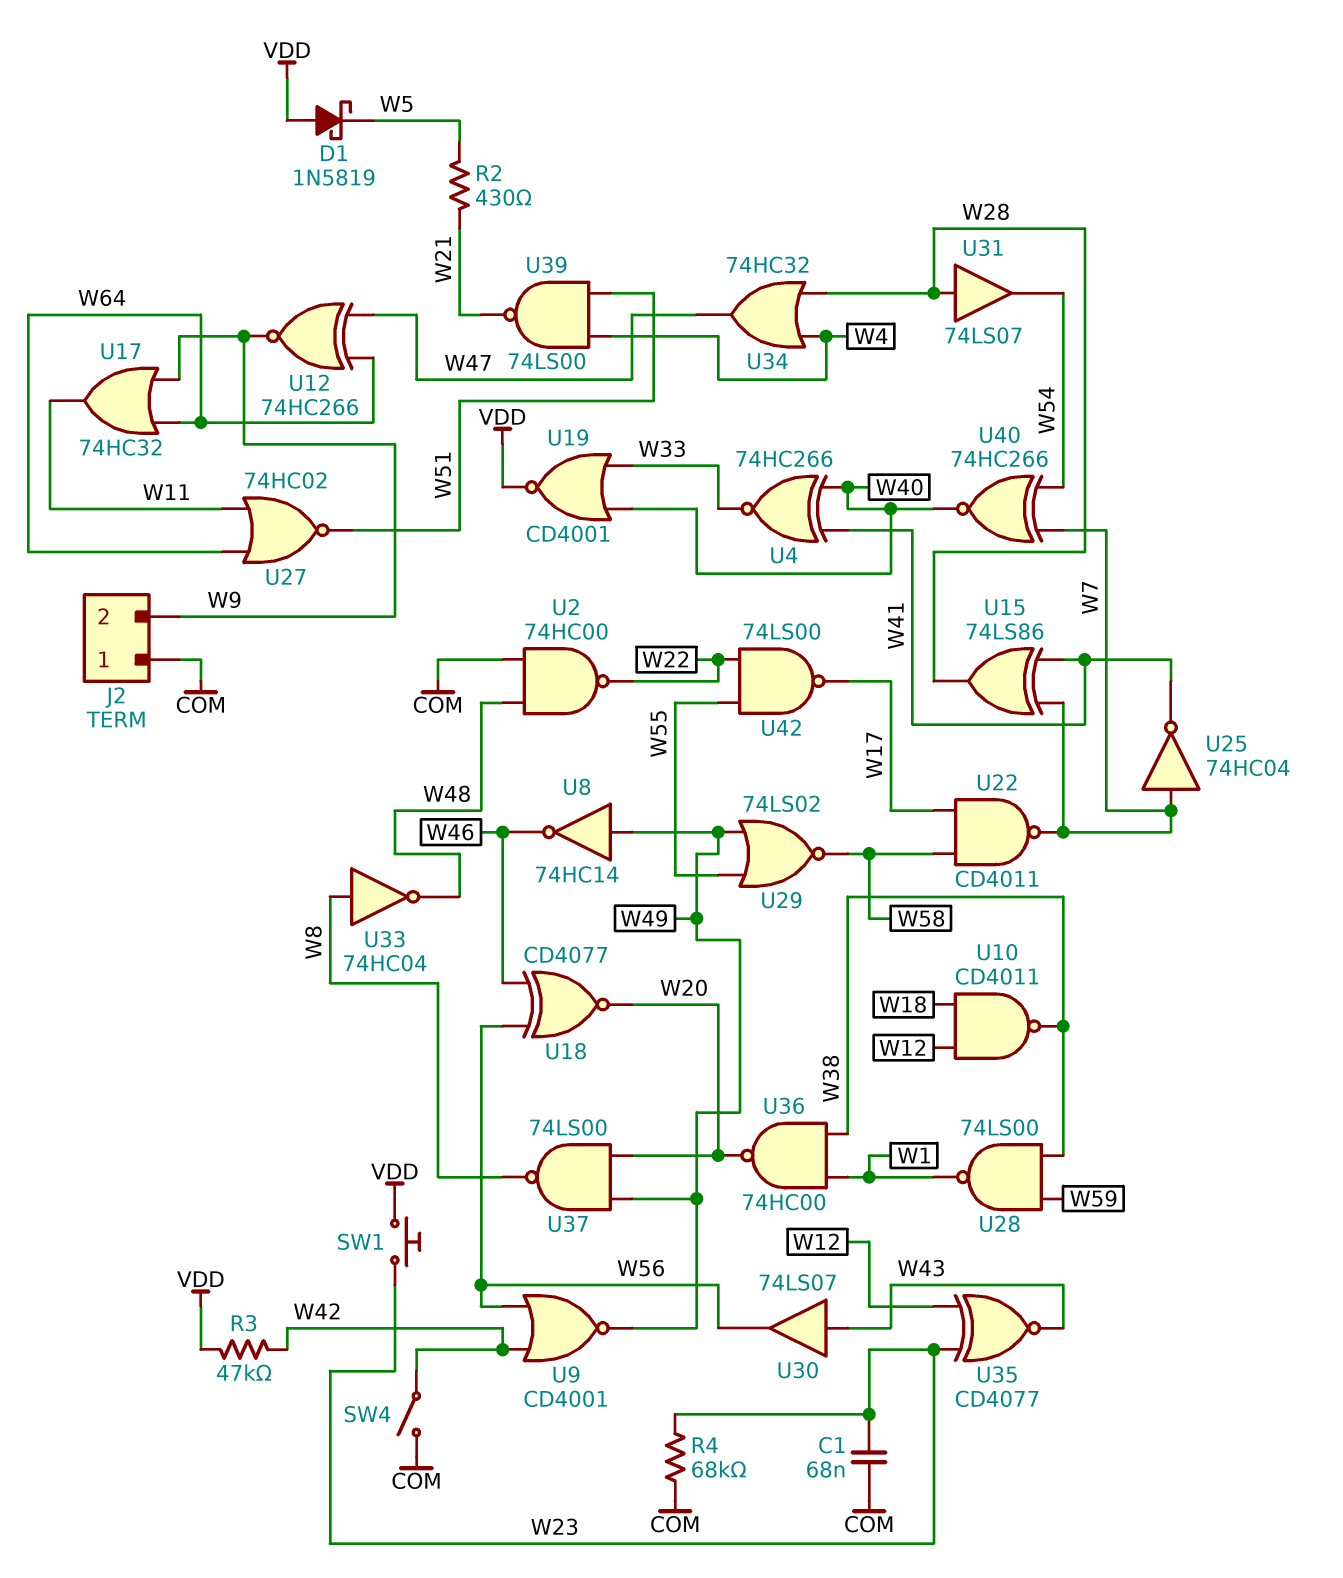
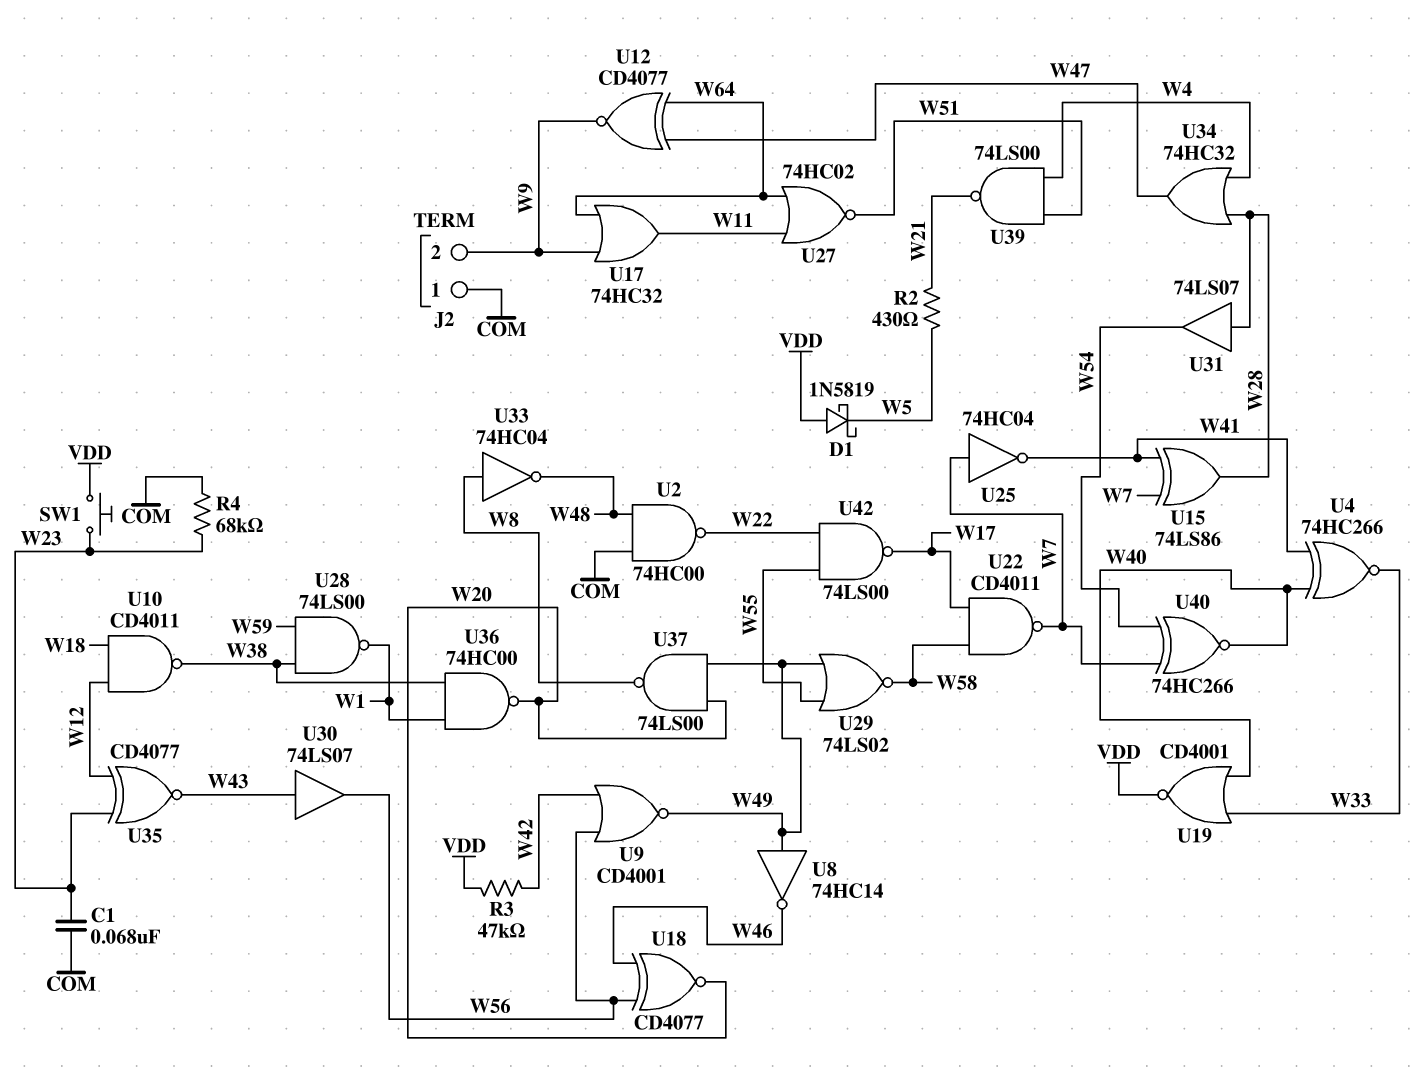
SW4: switch (COM, W42) -> none
U12: XNOR 74HC266 (in W47, in W64, out W9) -> XNOR CD4077 (in W47, in W64, out W9)

